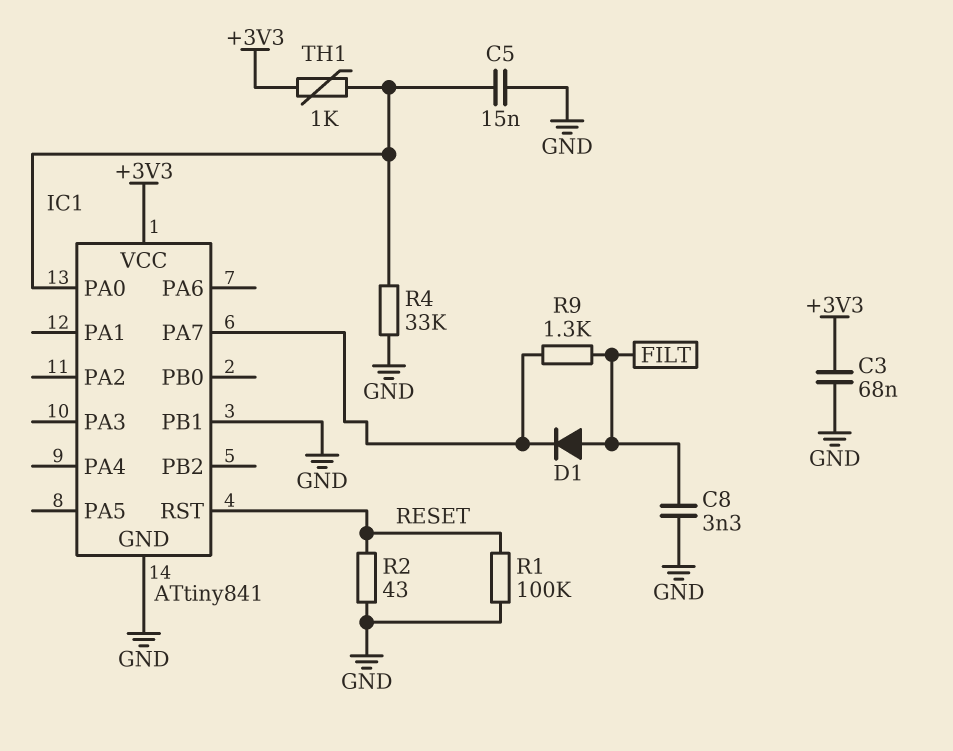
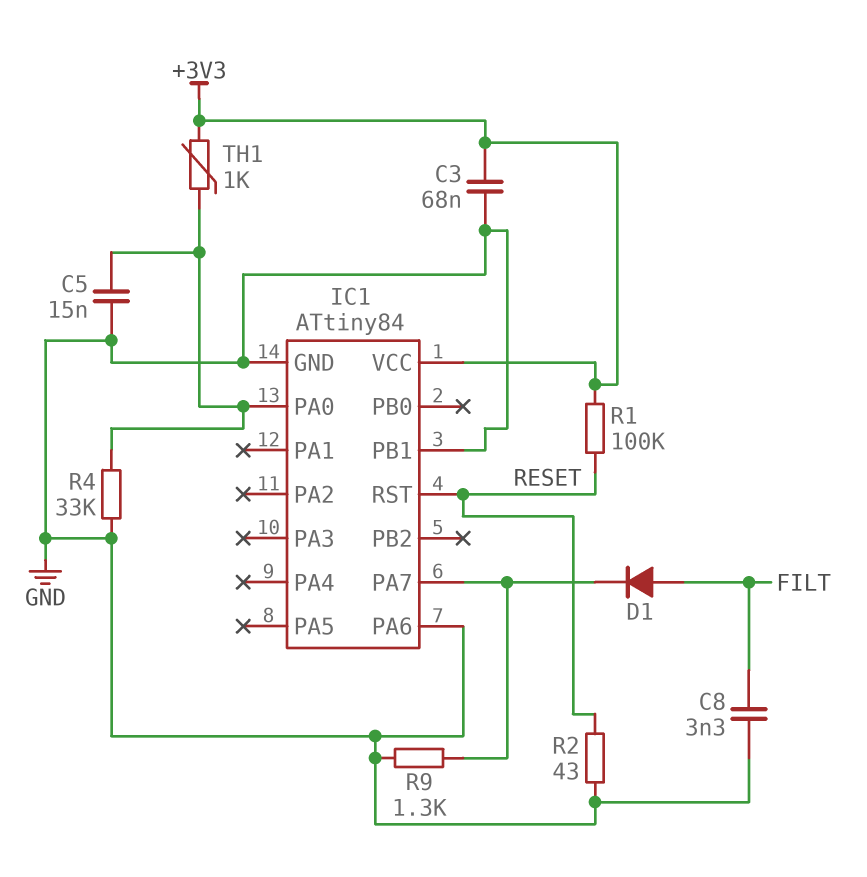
IC1: ATtiny841 -> ATtiny84
IC1 pin PA6: none -> GND
R1: 100k (GND, RESET) -> 100k (+3V3, RESET)
R9: 1.3k (FILT, IC1/PA7) -> 1.3k (GND, IC1/PA7)

